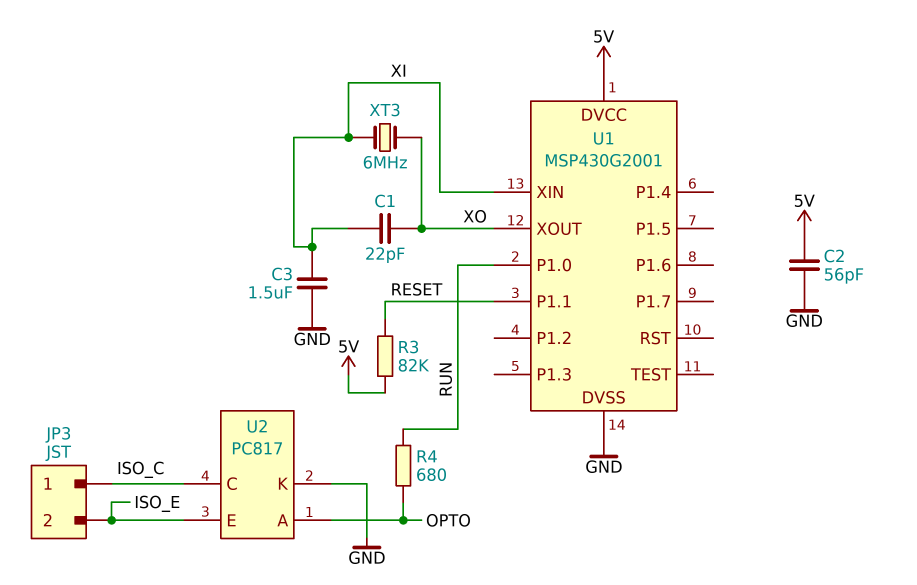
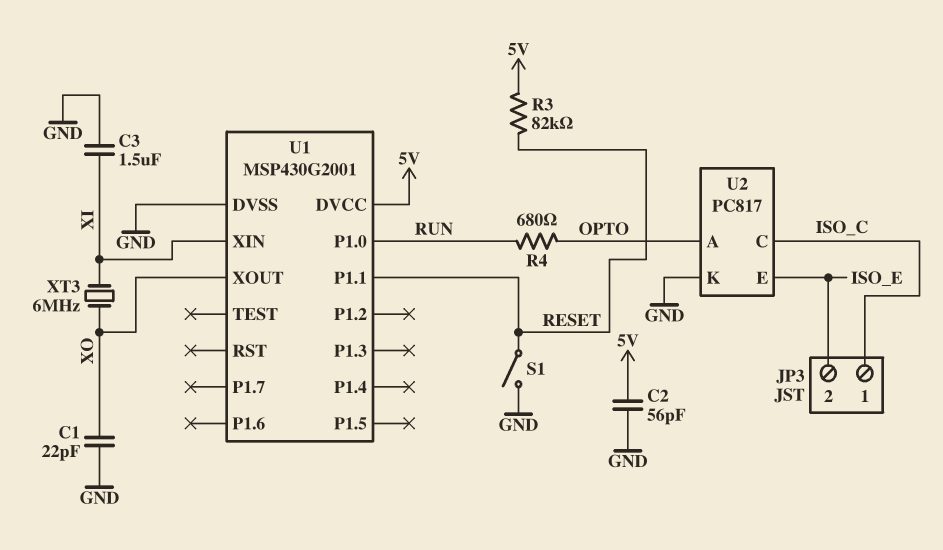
C1: 22pF (XI, XO) -> 22pF (GND, XO)
S1: none -> switch (GND, RESET)

